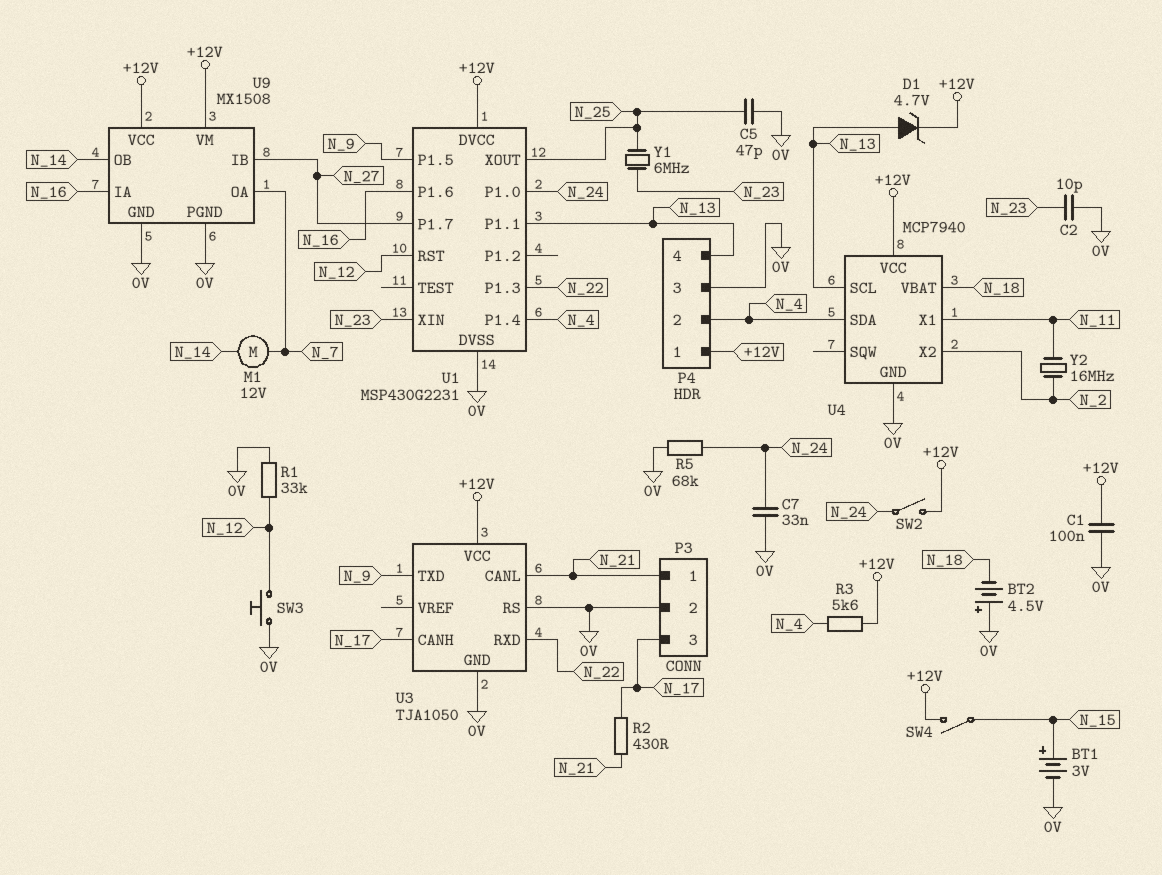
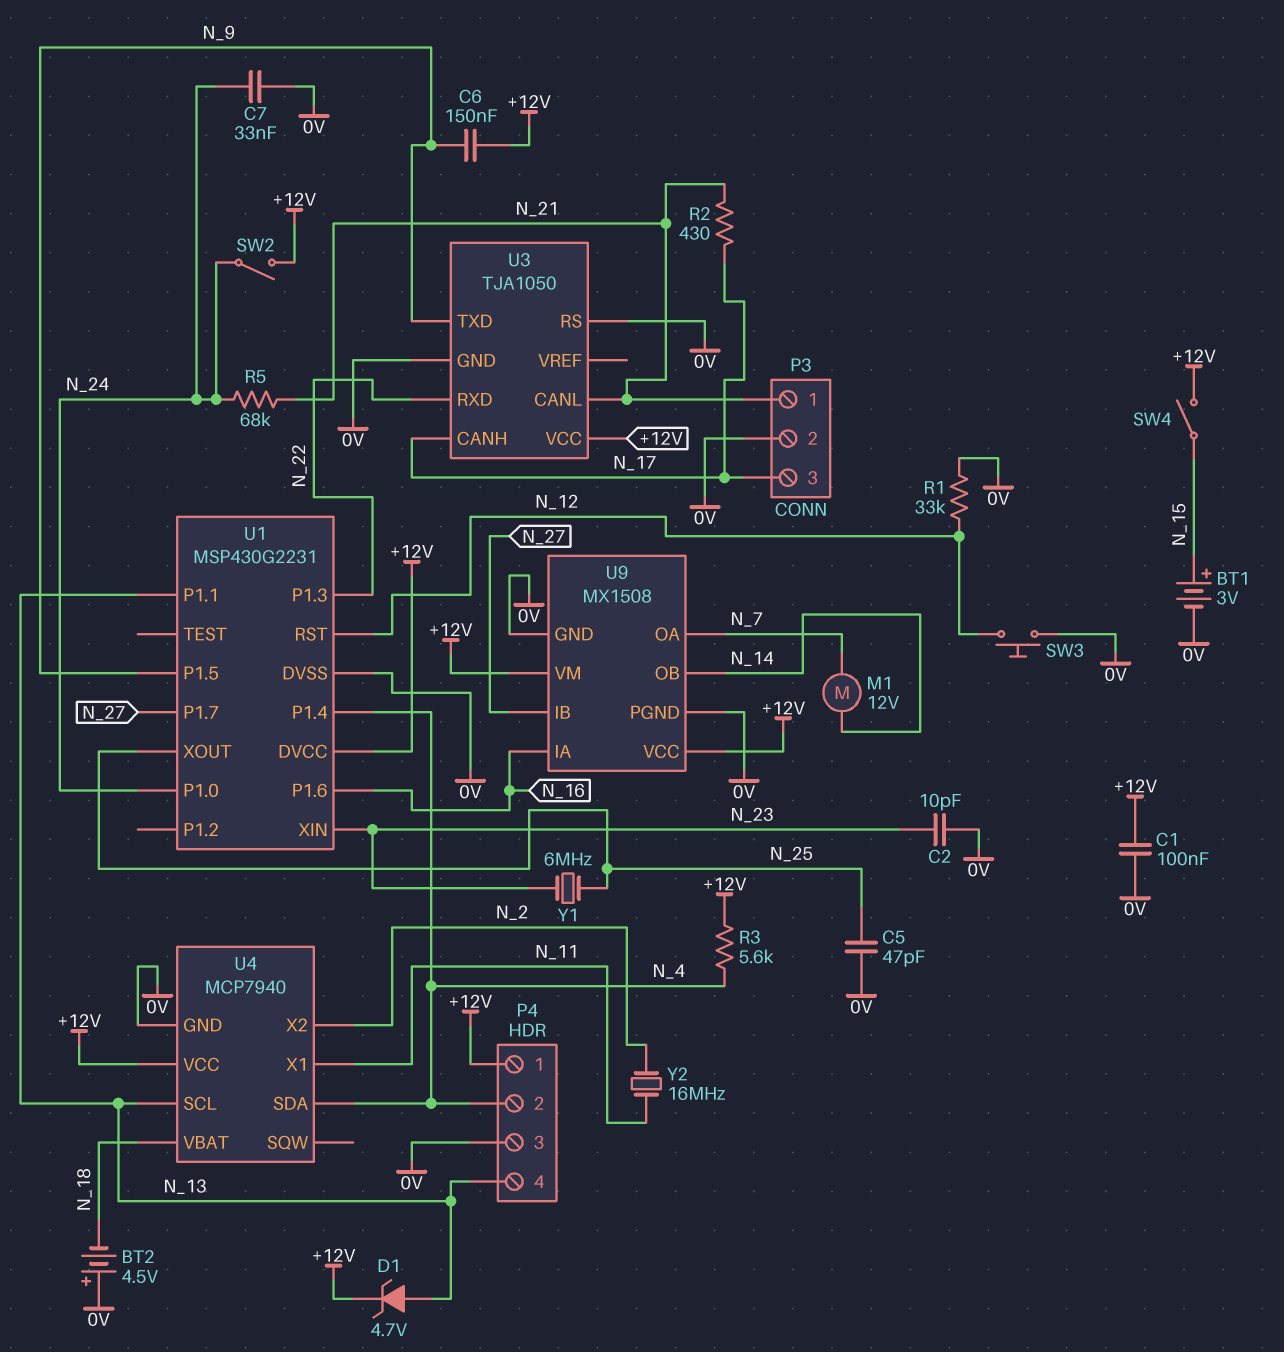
C6: none -> 150nF (+12V, N_9)
R5: 68k (0V, N_24) -> 68k (N_21, N_24)

